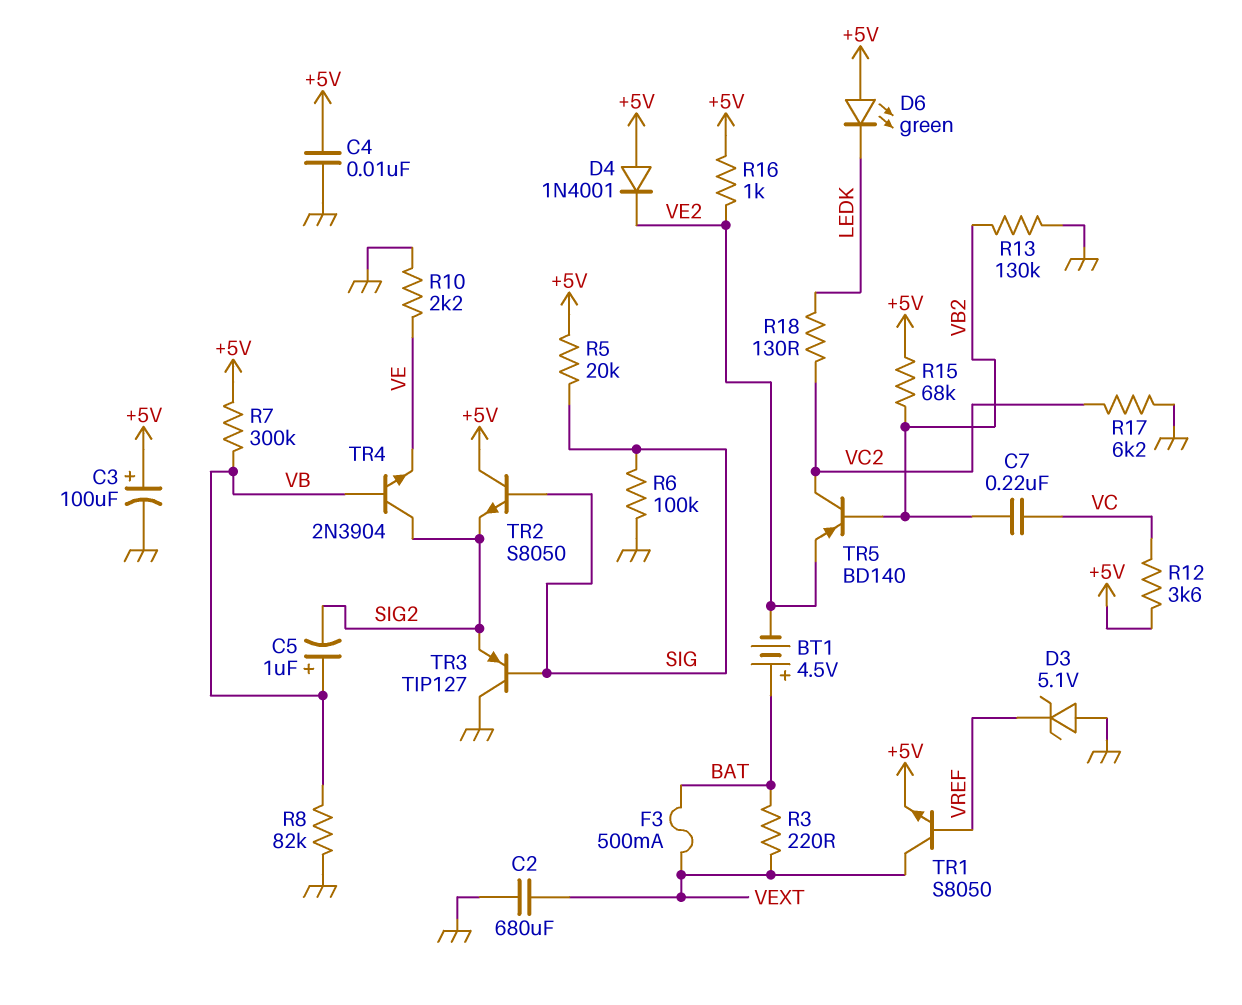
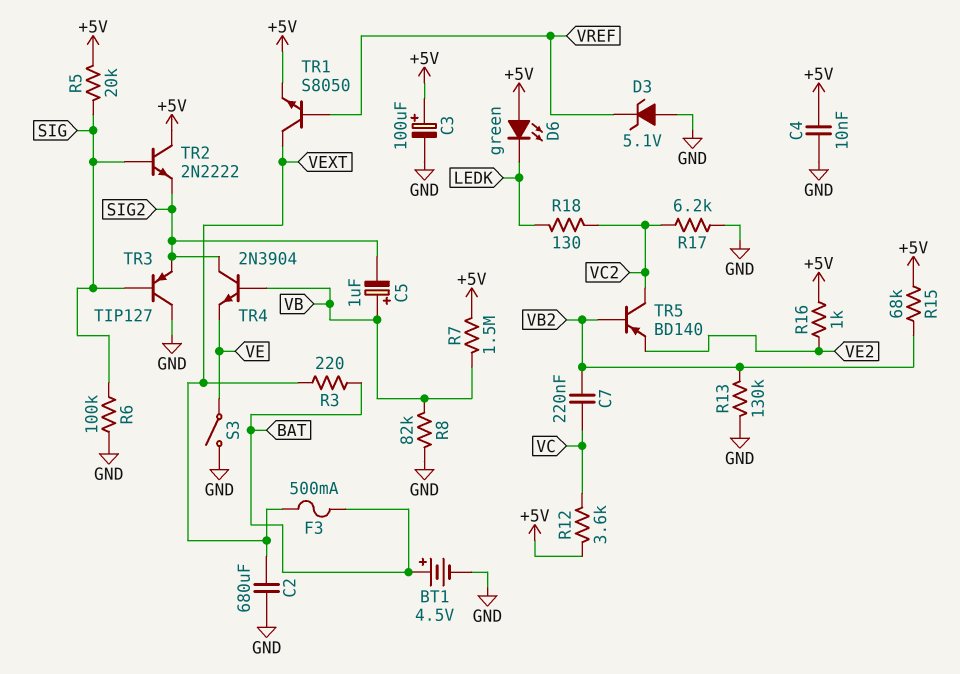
BT1: 4.5V (plus BAT, minus VE2) -> 4.5V (plus BAT, minus GND)
D4: diode 1N4001 (A +5V, K VE2) -> none
R7: 300k (+5V, VB) -> 1.5M (+5V, VB)
R10: 2.2k (GND, VE) -> none
S3: none -> switch (GND, VE)
TR2: NPN S8050 (B SIG, C +5V, E SIG2) -> NPN 2N2222 (B SIG, C +5V, E SIG2)

